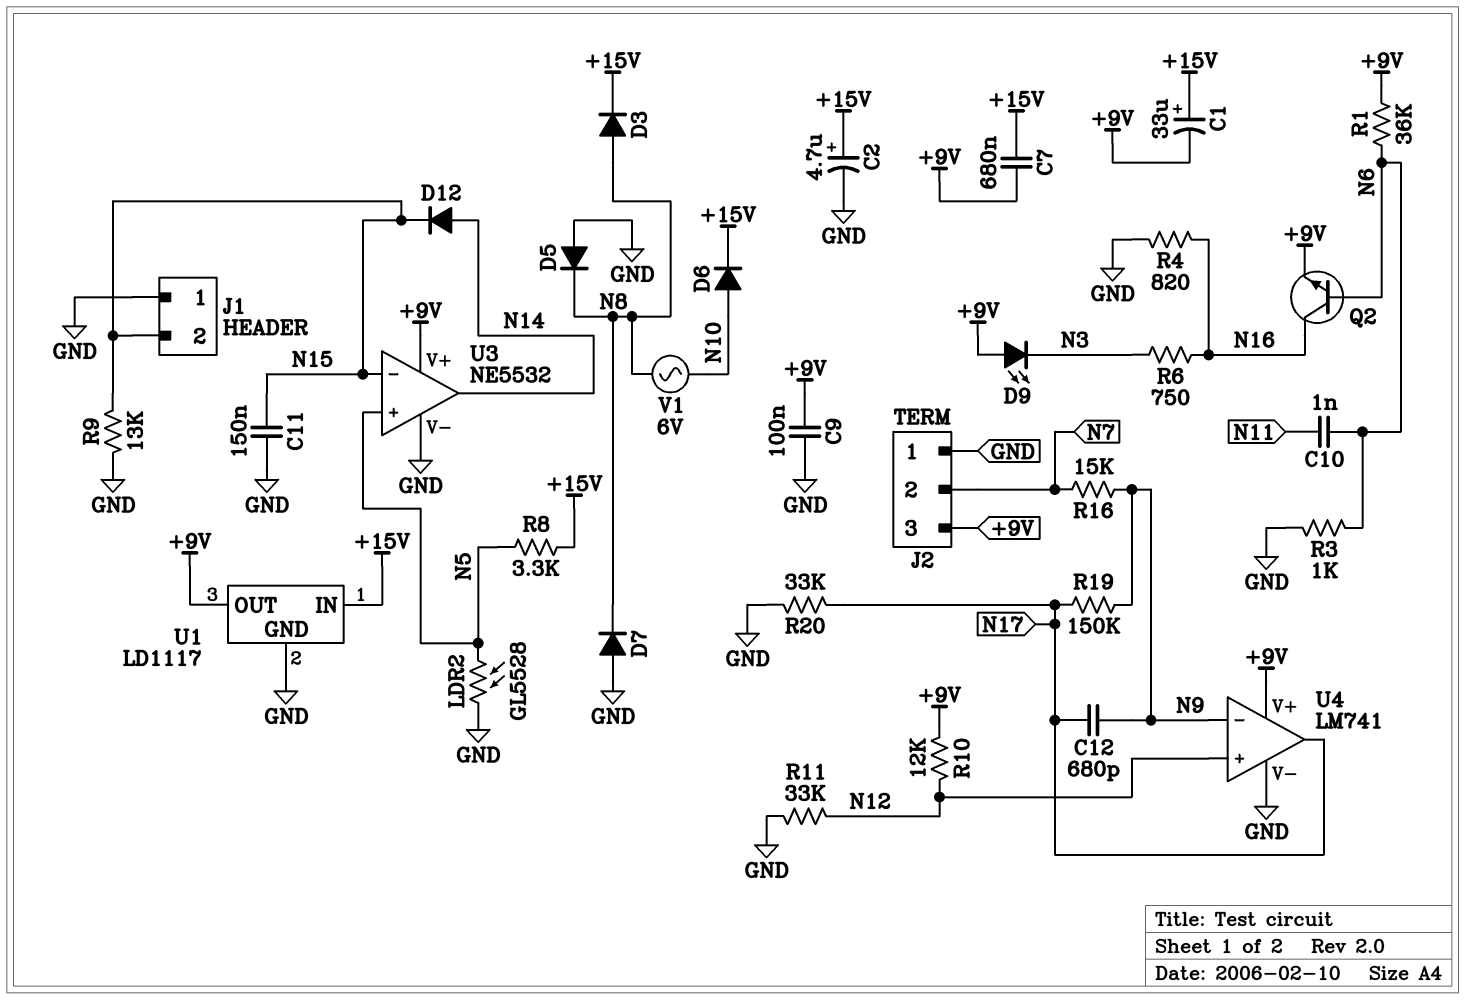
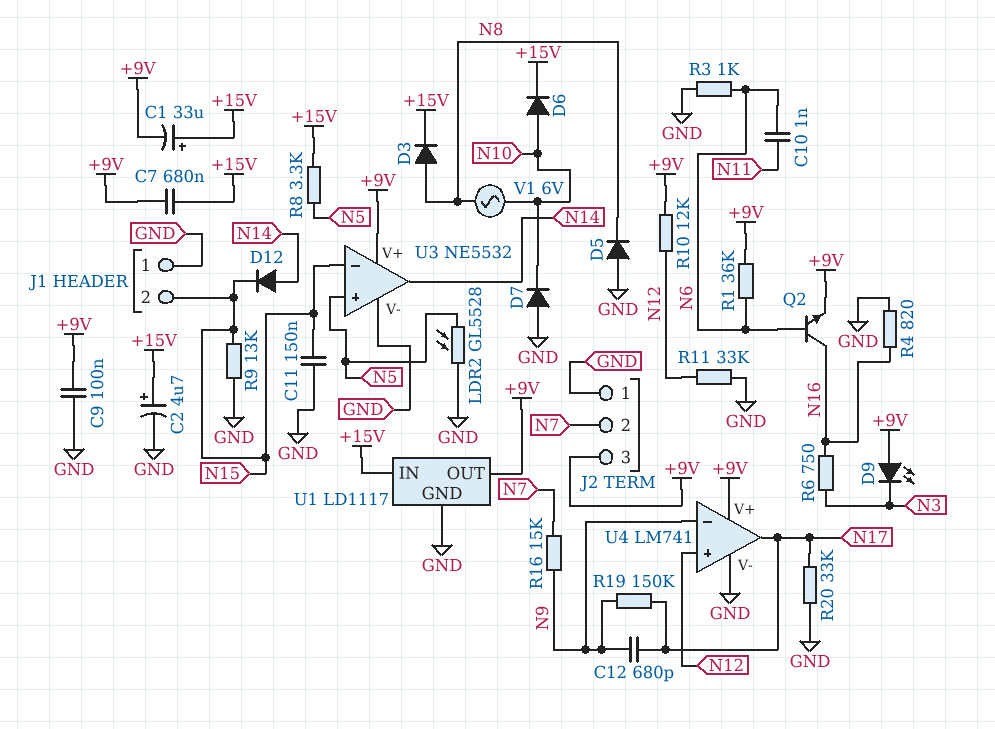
D7: diode (A GND, K N8) -> diode (A GND, K N10)

